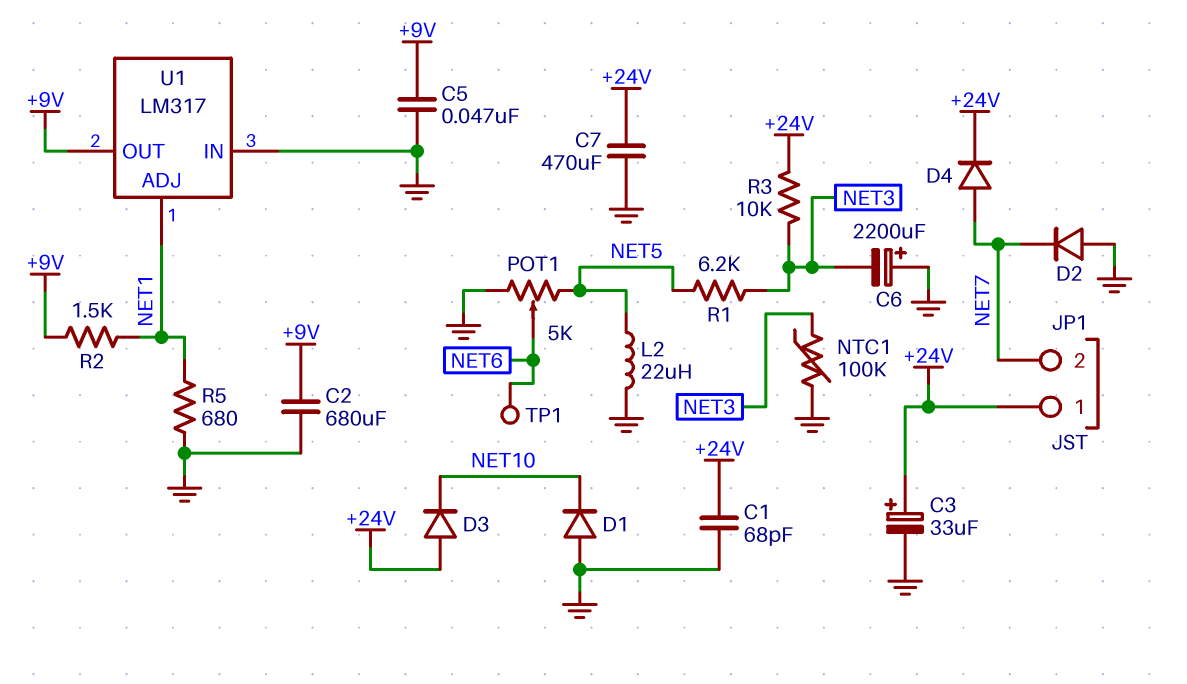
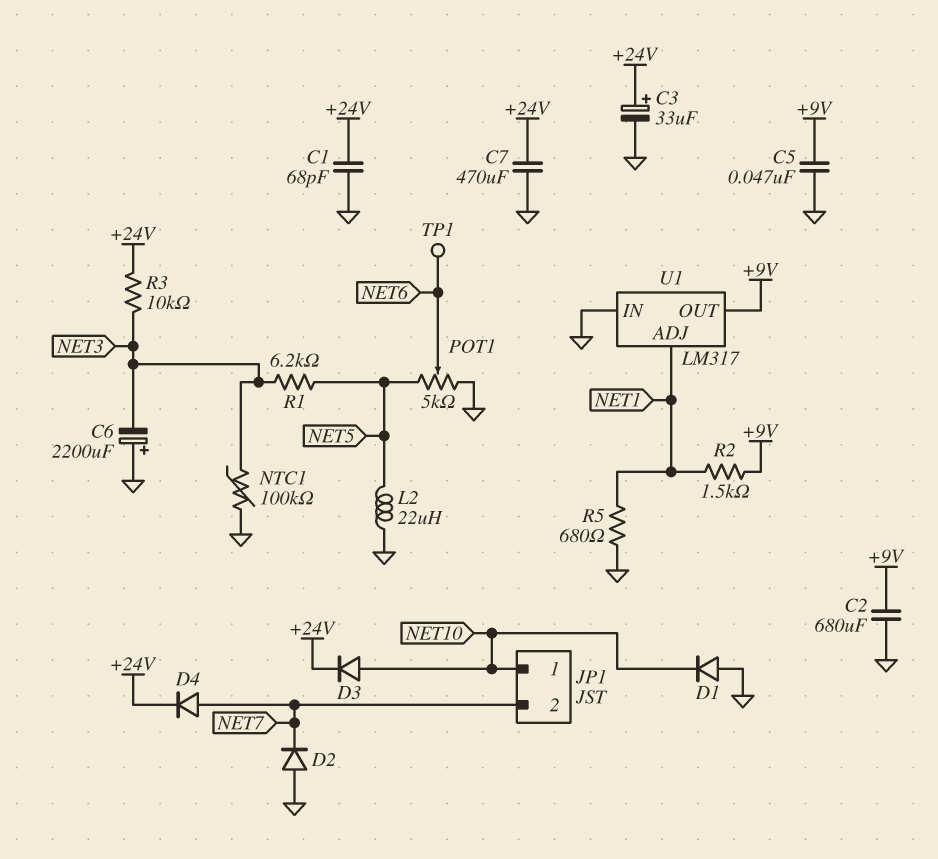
D3: diode (A +24V, K NET10) -> diode (A NET10, K +24V)
JP1 pin 1: +24V -> NET10

